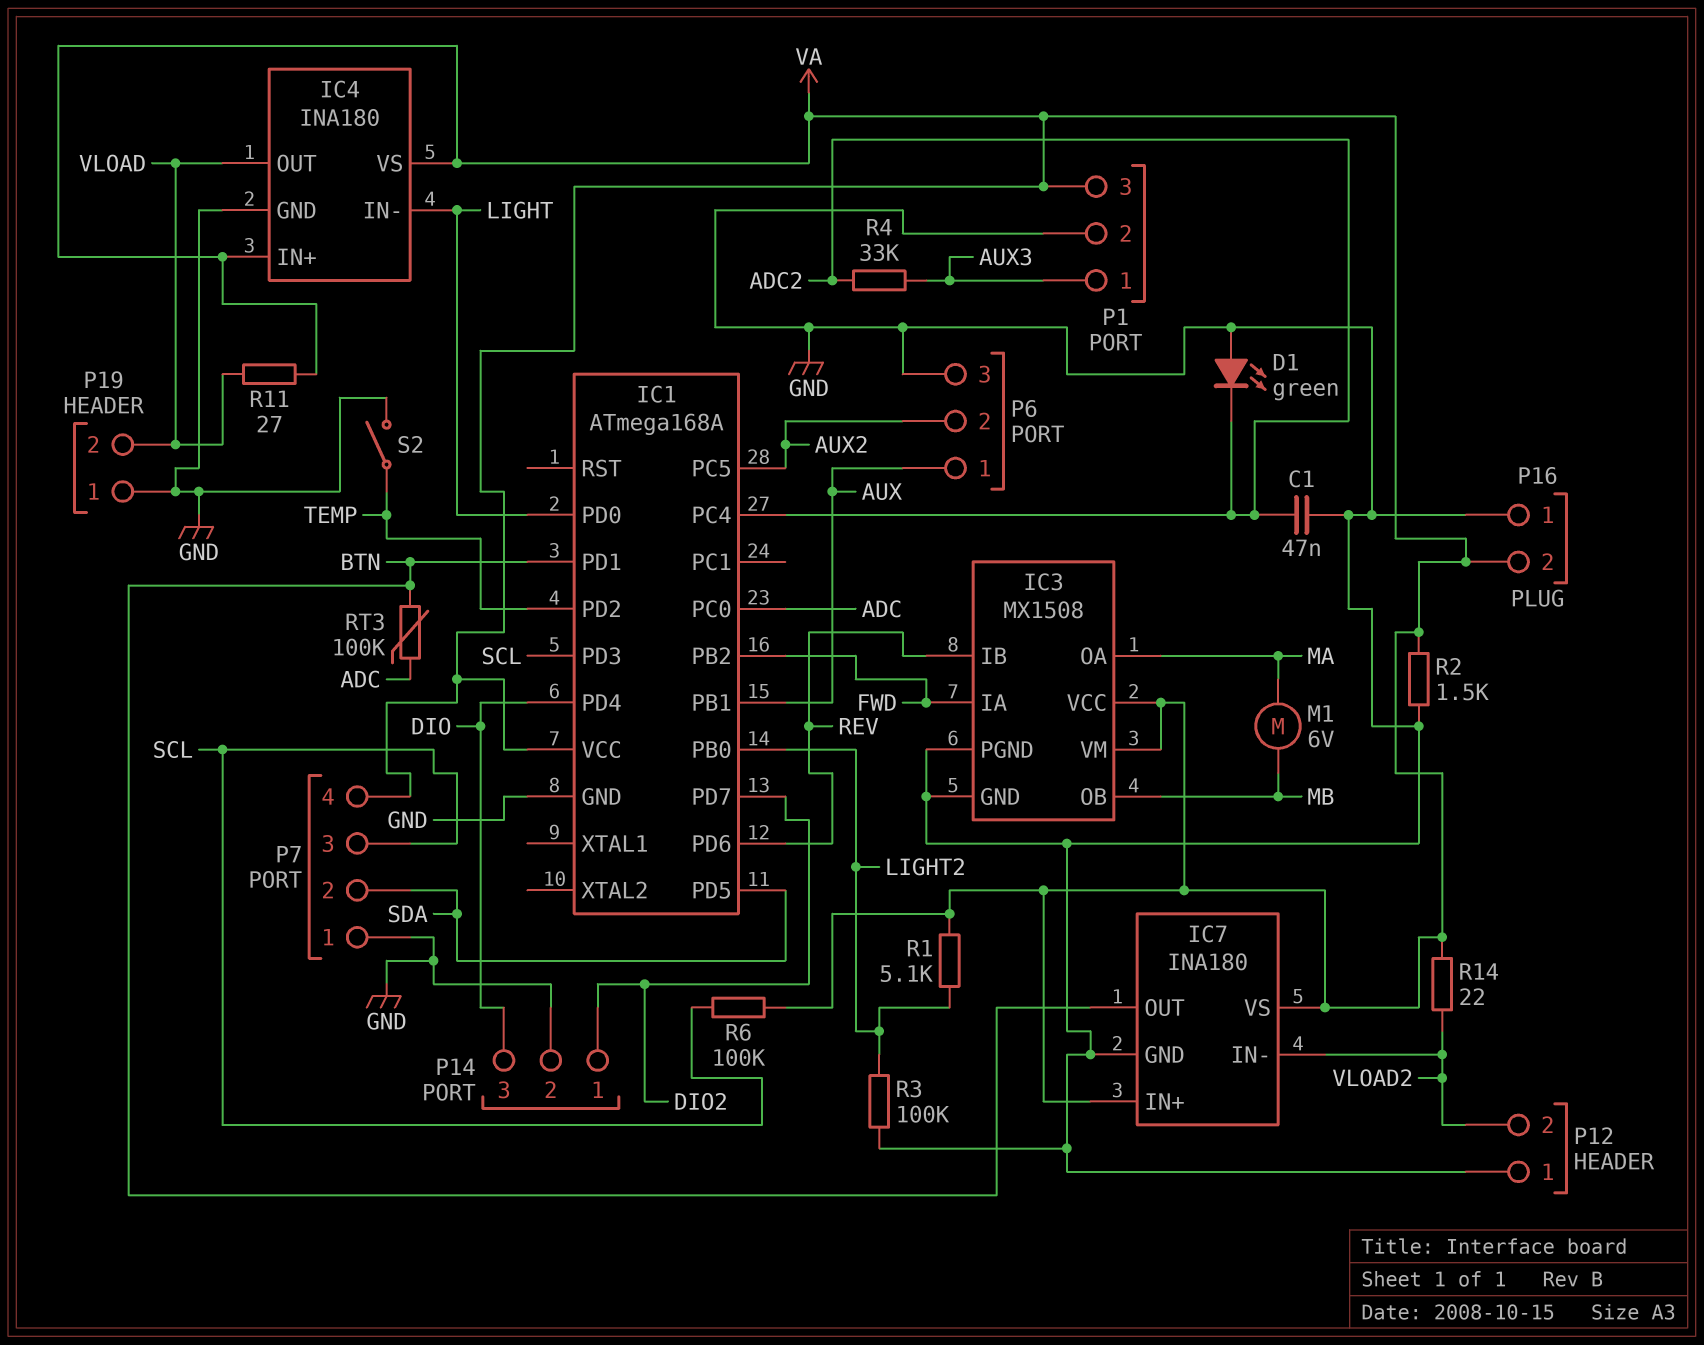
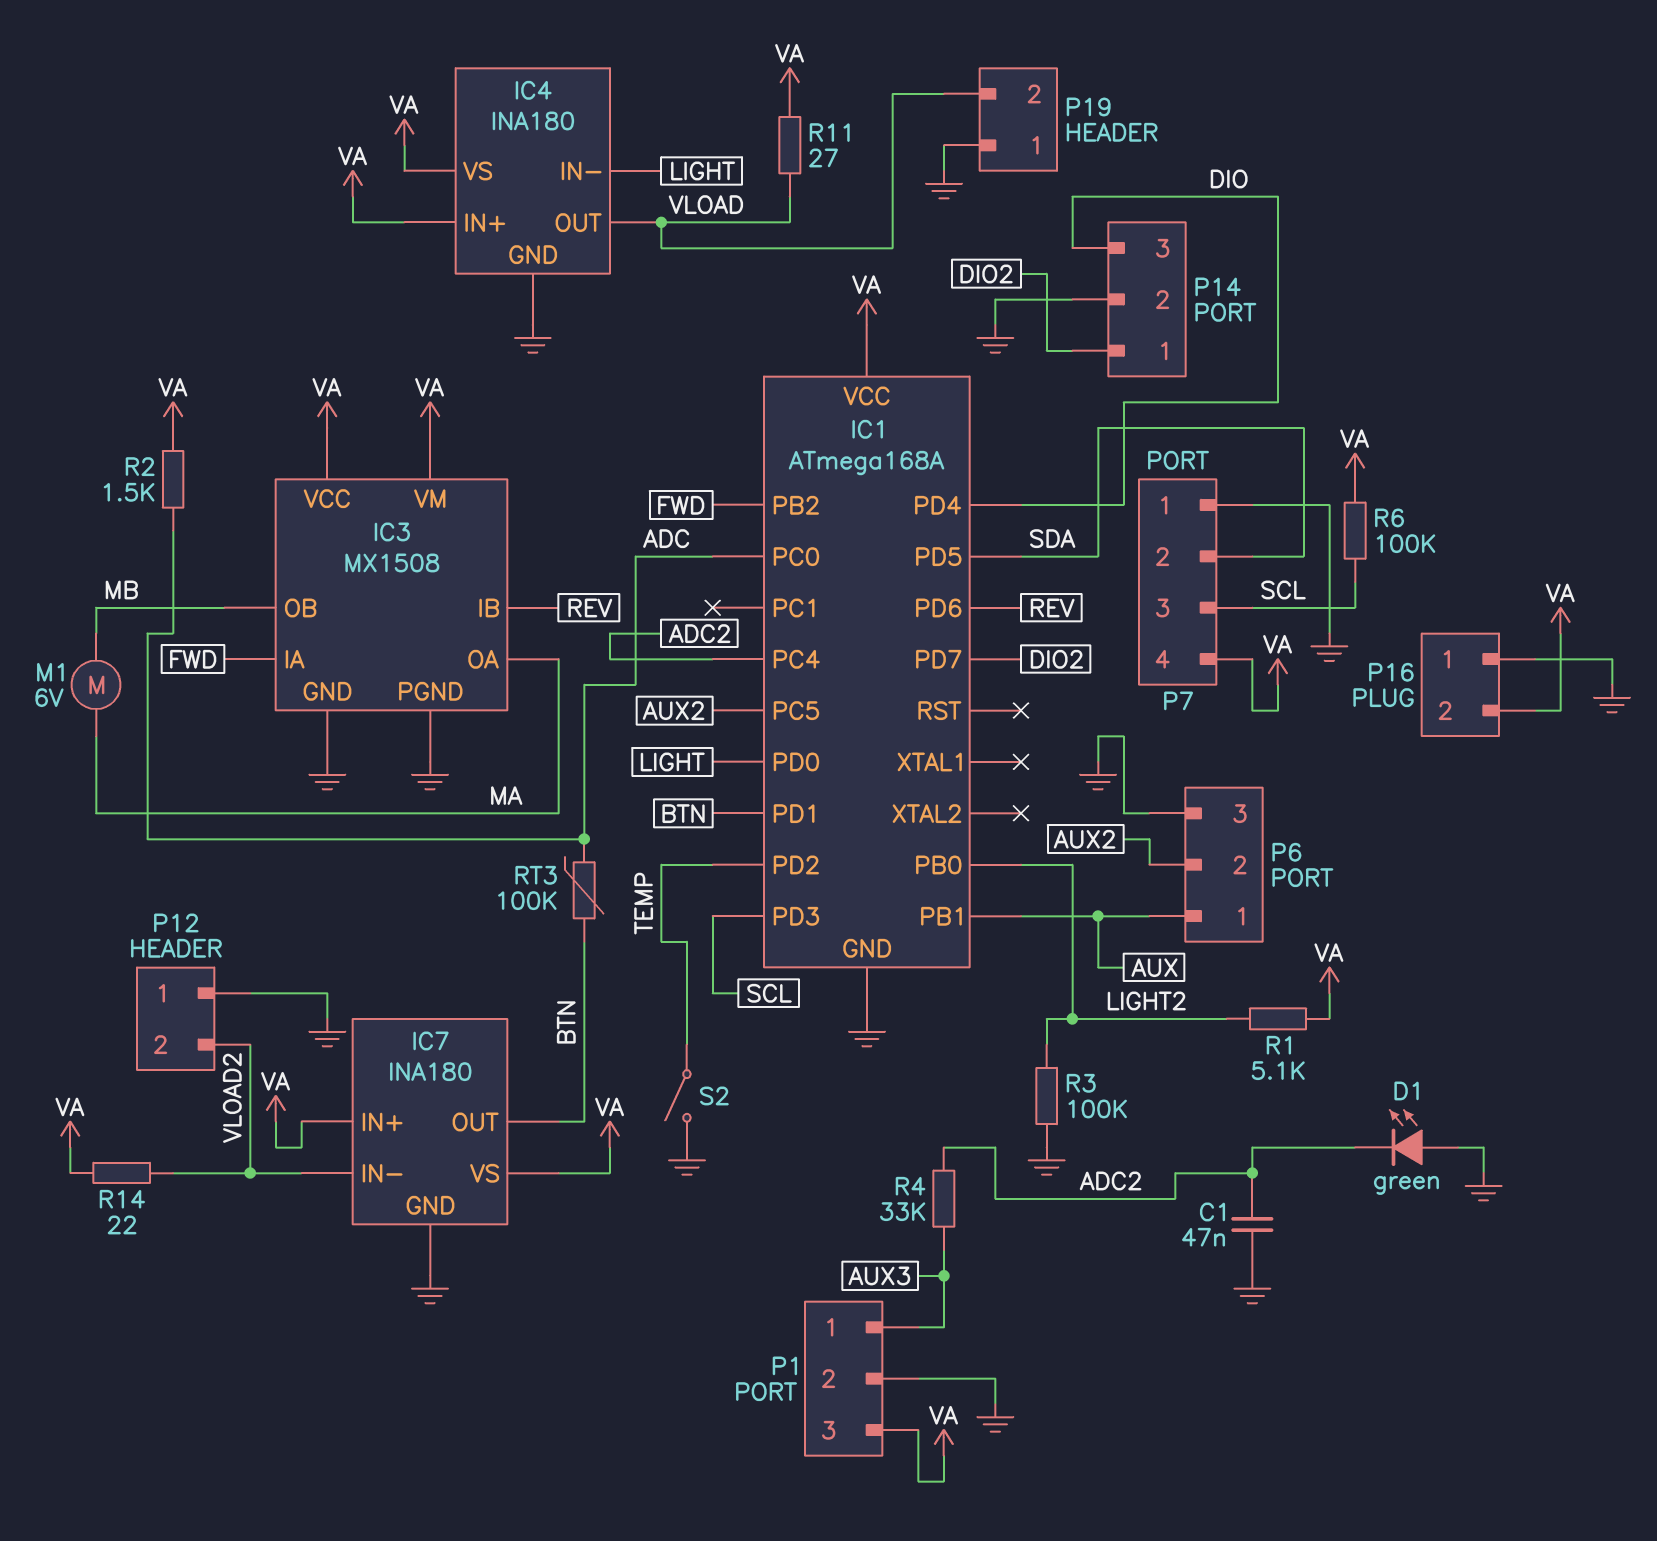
R2: 1.5k (GND, VA) -> 1.5k (ADC, VA)

